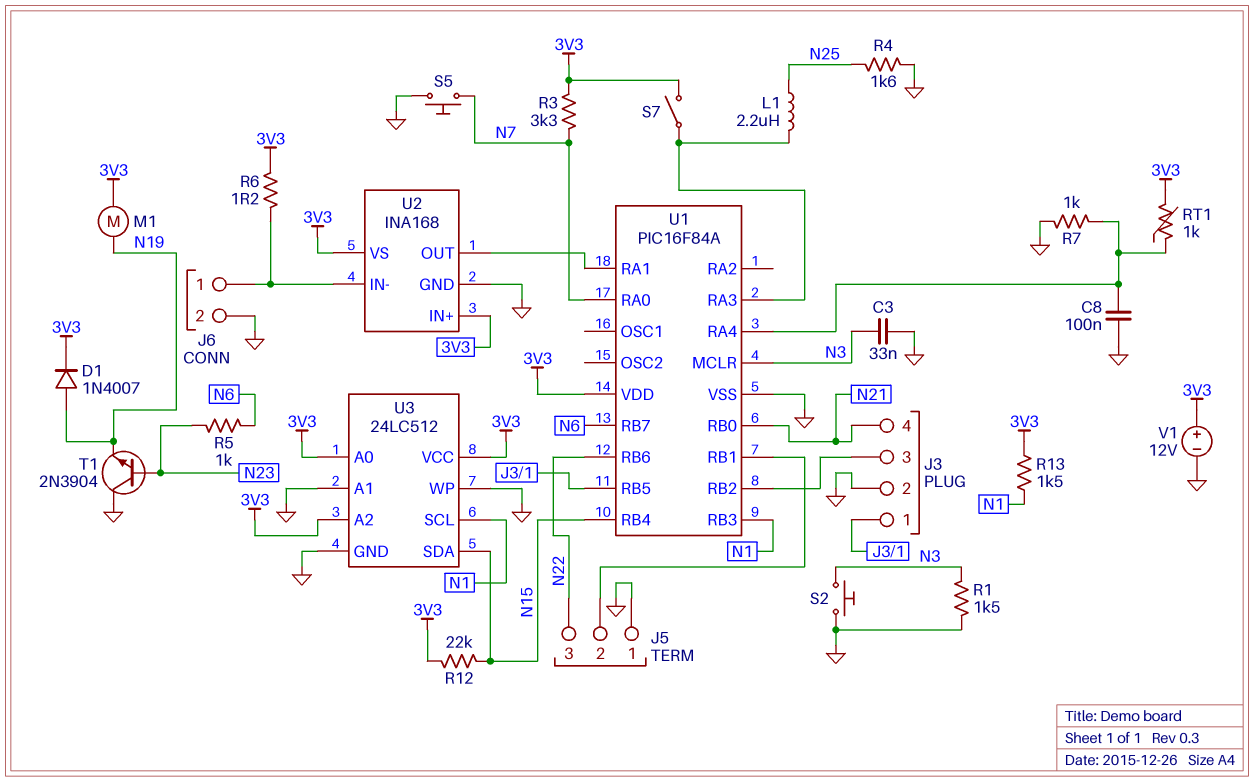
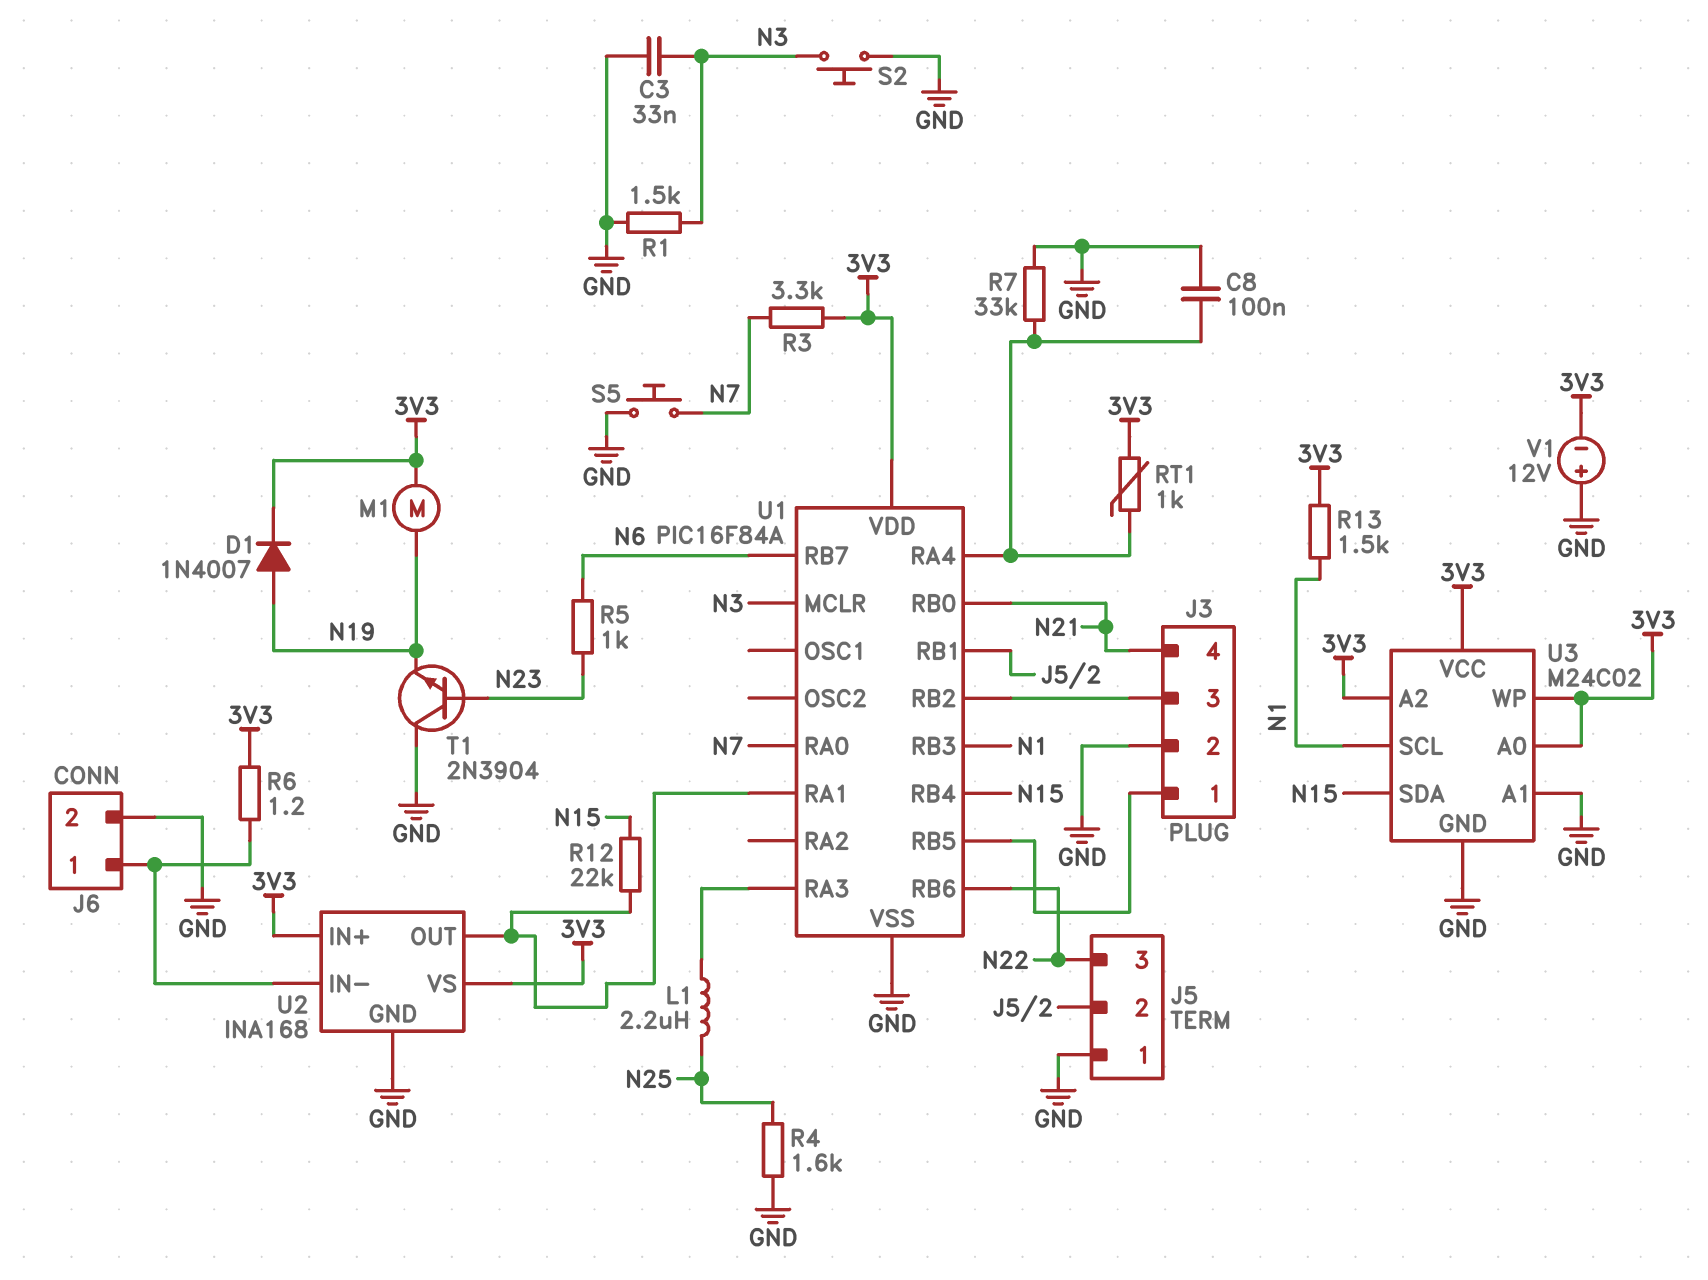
R7: 1k (GND, U1/RA4) -> 33k (GND, U1/RA4)
R12: 22k (3V3, N15) -> 22k (N15, U1/RA1)
S7: switch (3V3, U1/RA3) -> none
U3: 24LC512 -> M24C02
U3 pin WP: GND -> 3V3
V1: 12V (plus 3V3, minus GND) -> 12V (plus GND, minus 3V3)

